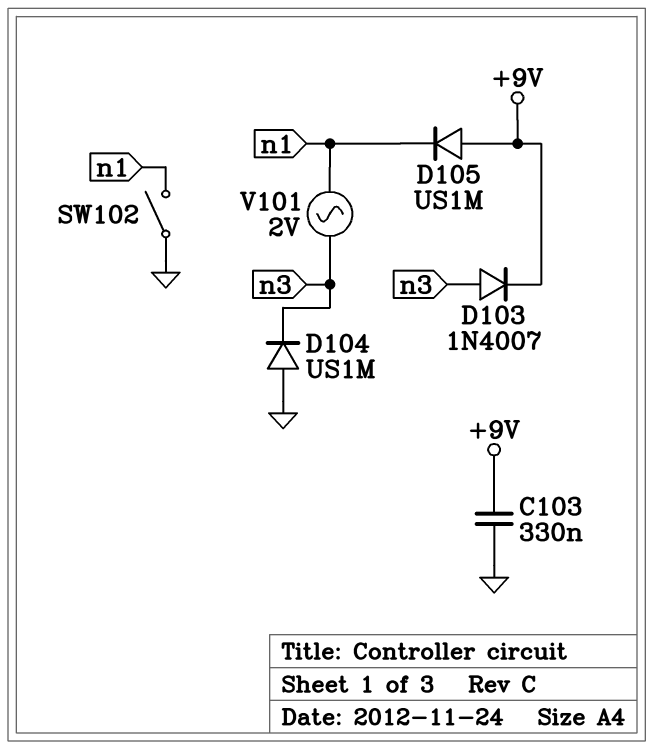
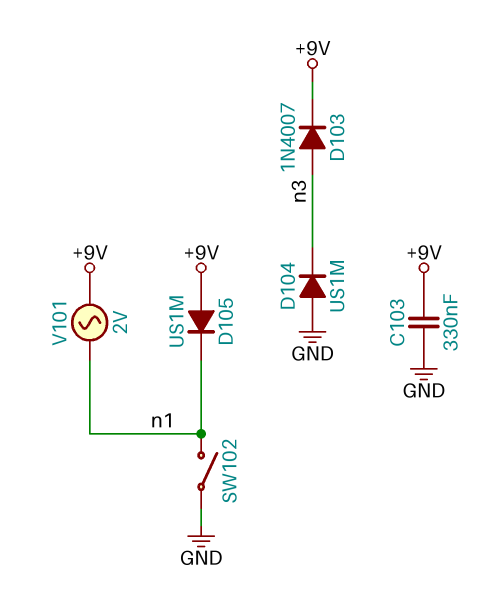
V101: AC 2V (n1, n3) -> AC 2V (+9V, n1)

